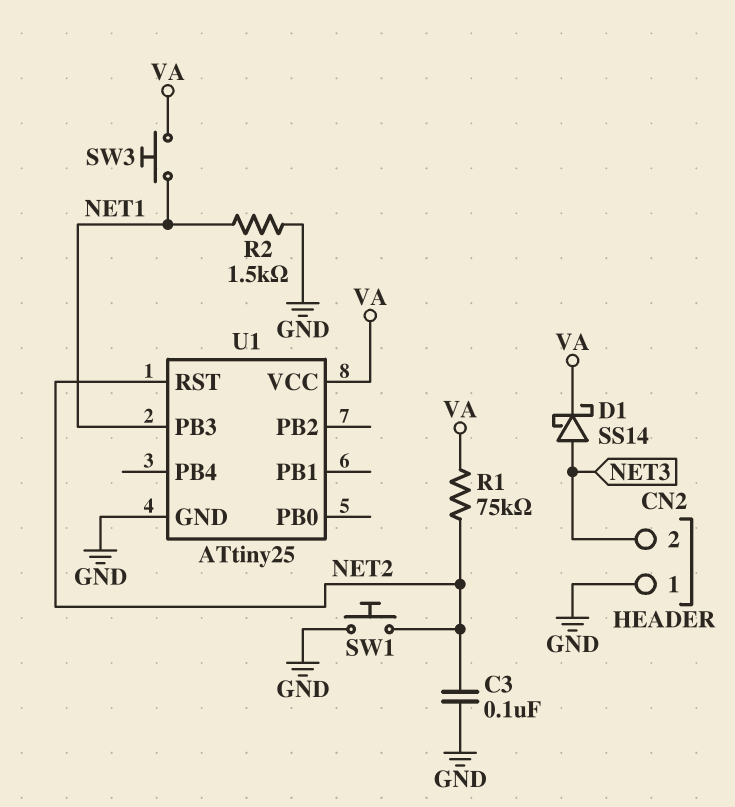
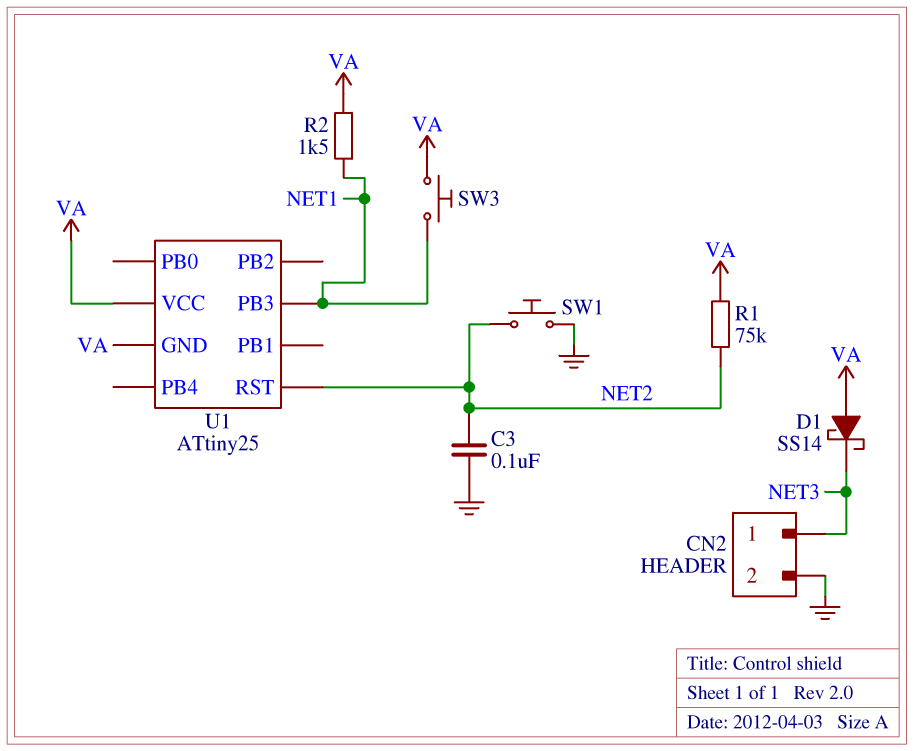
CN2 pin 1: GND -> NET3
CN2 pin 2: NET3 -> GND
D1: schottky SS14 (A NET3, K VA) -> schottky SS14 (A VA, K NET3)
R2: 1.5k (GND, NET1) -> 1.5k (NET1, VA)
U1 pin GND: GND -> VA

